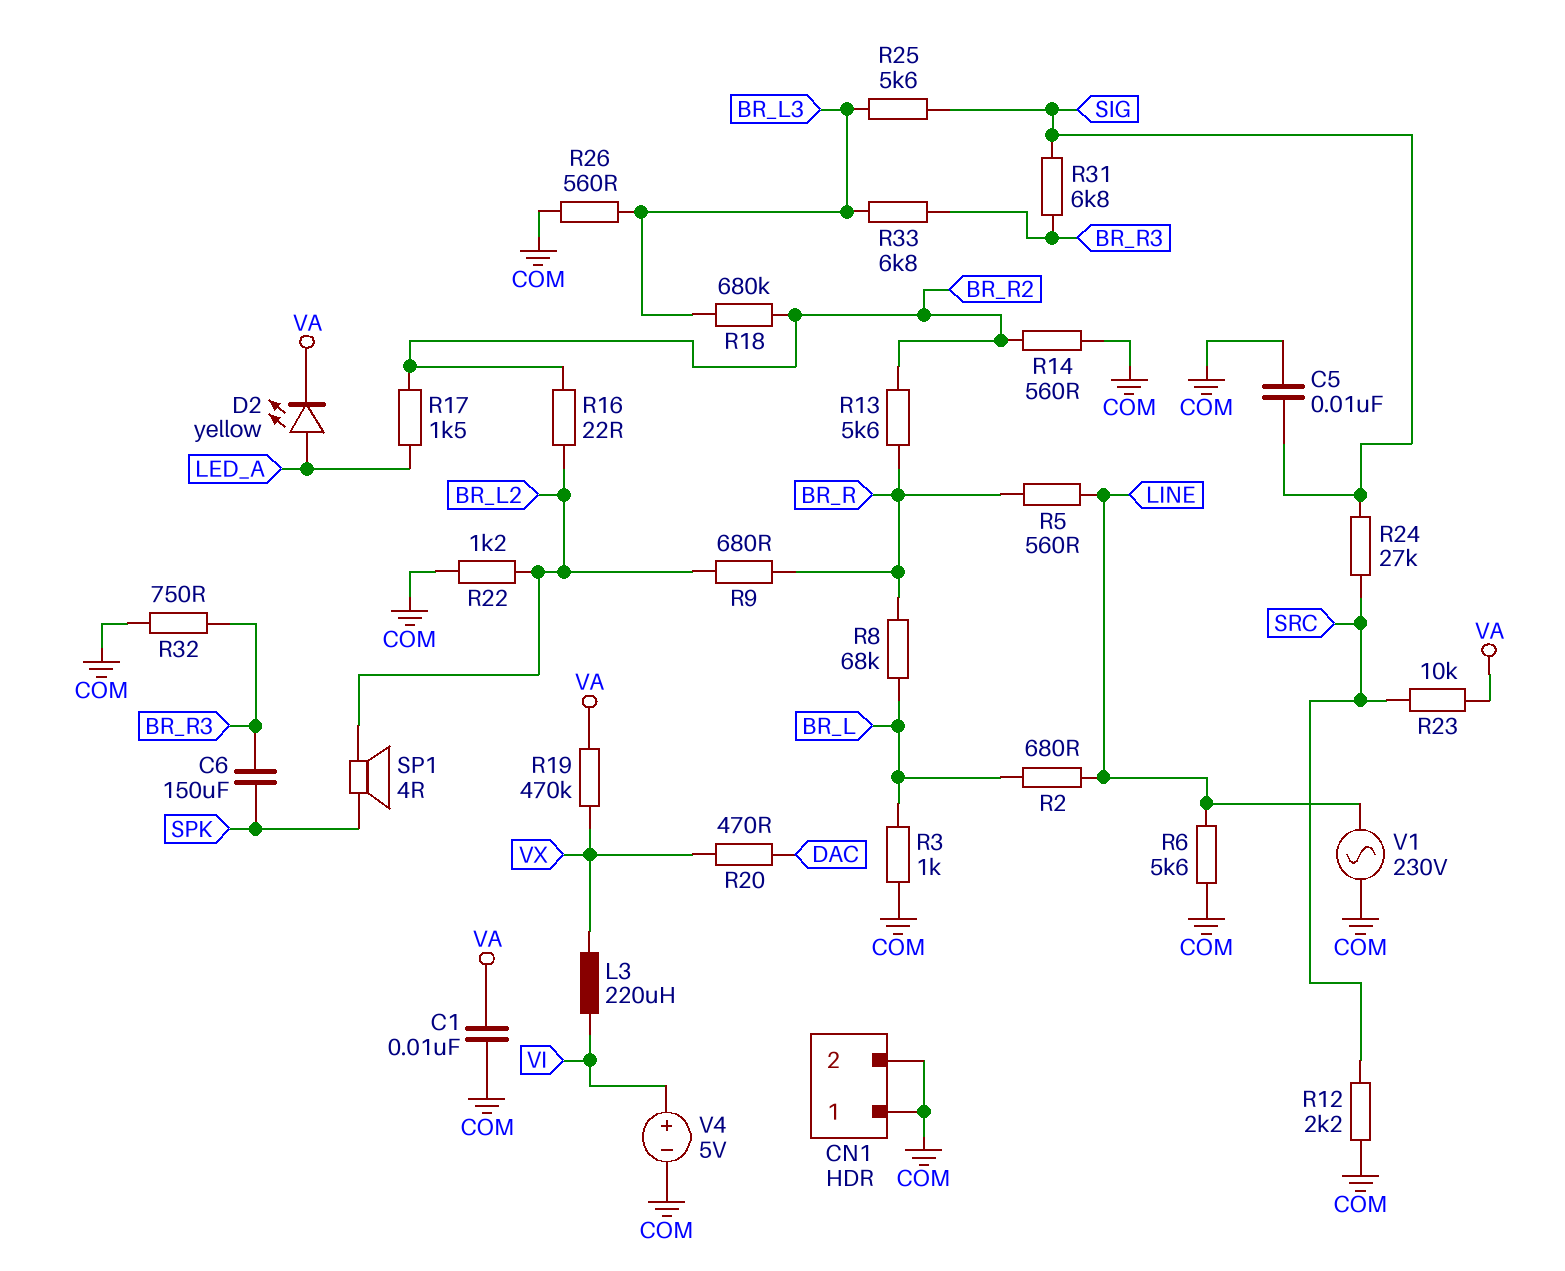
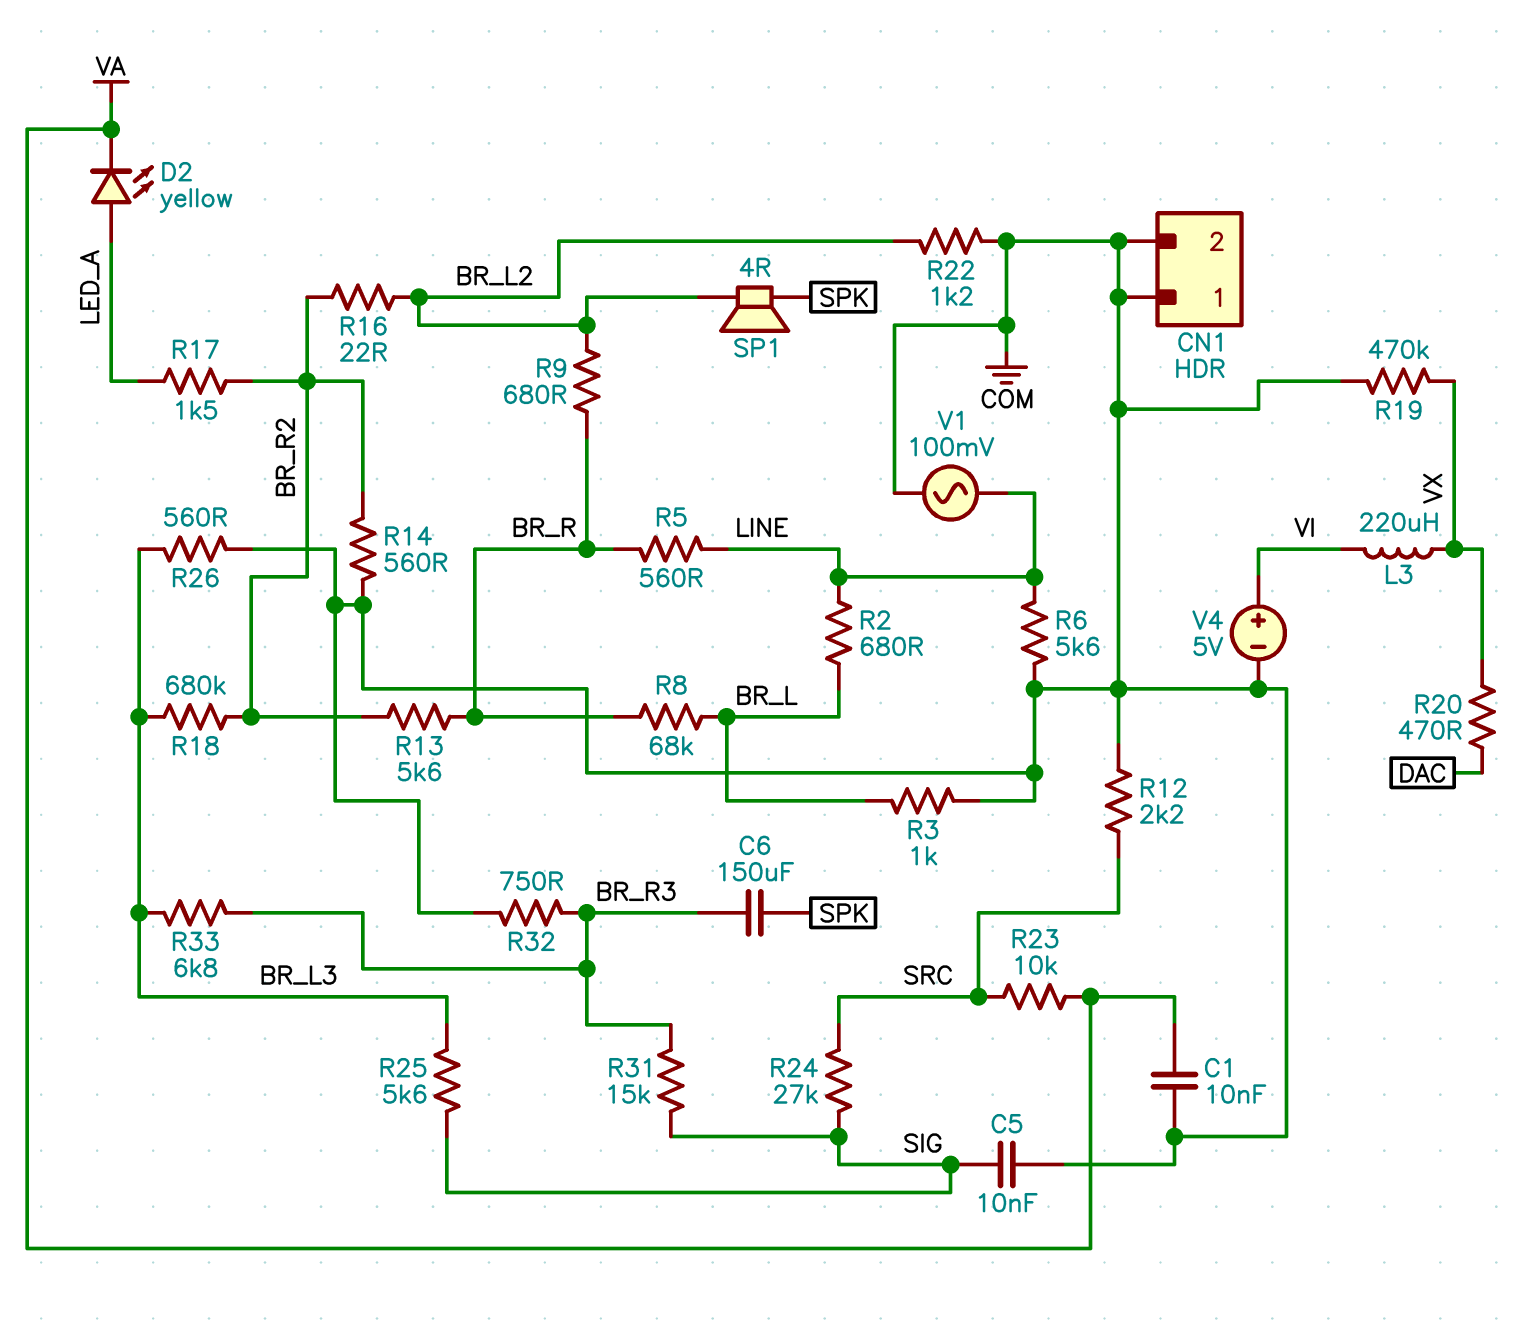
R19: 470k (VA, VX) -> 470k (COM, VX)
R31: 6.8k (BR_R3, SIG) -> 15k (BR_R3, SIG)
V1: AC 230V (COM, LINE) -> AC 100mV (COM, LINE)

